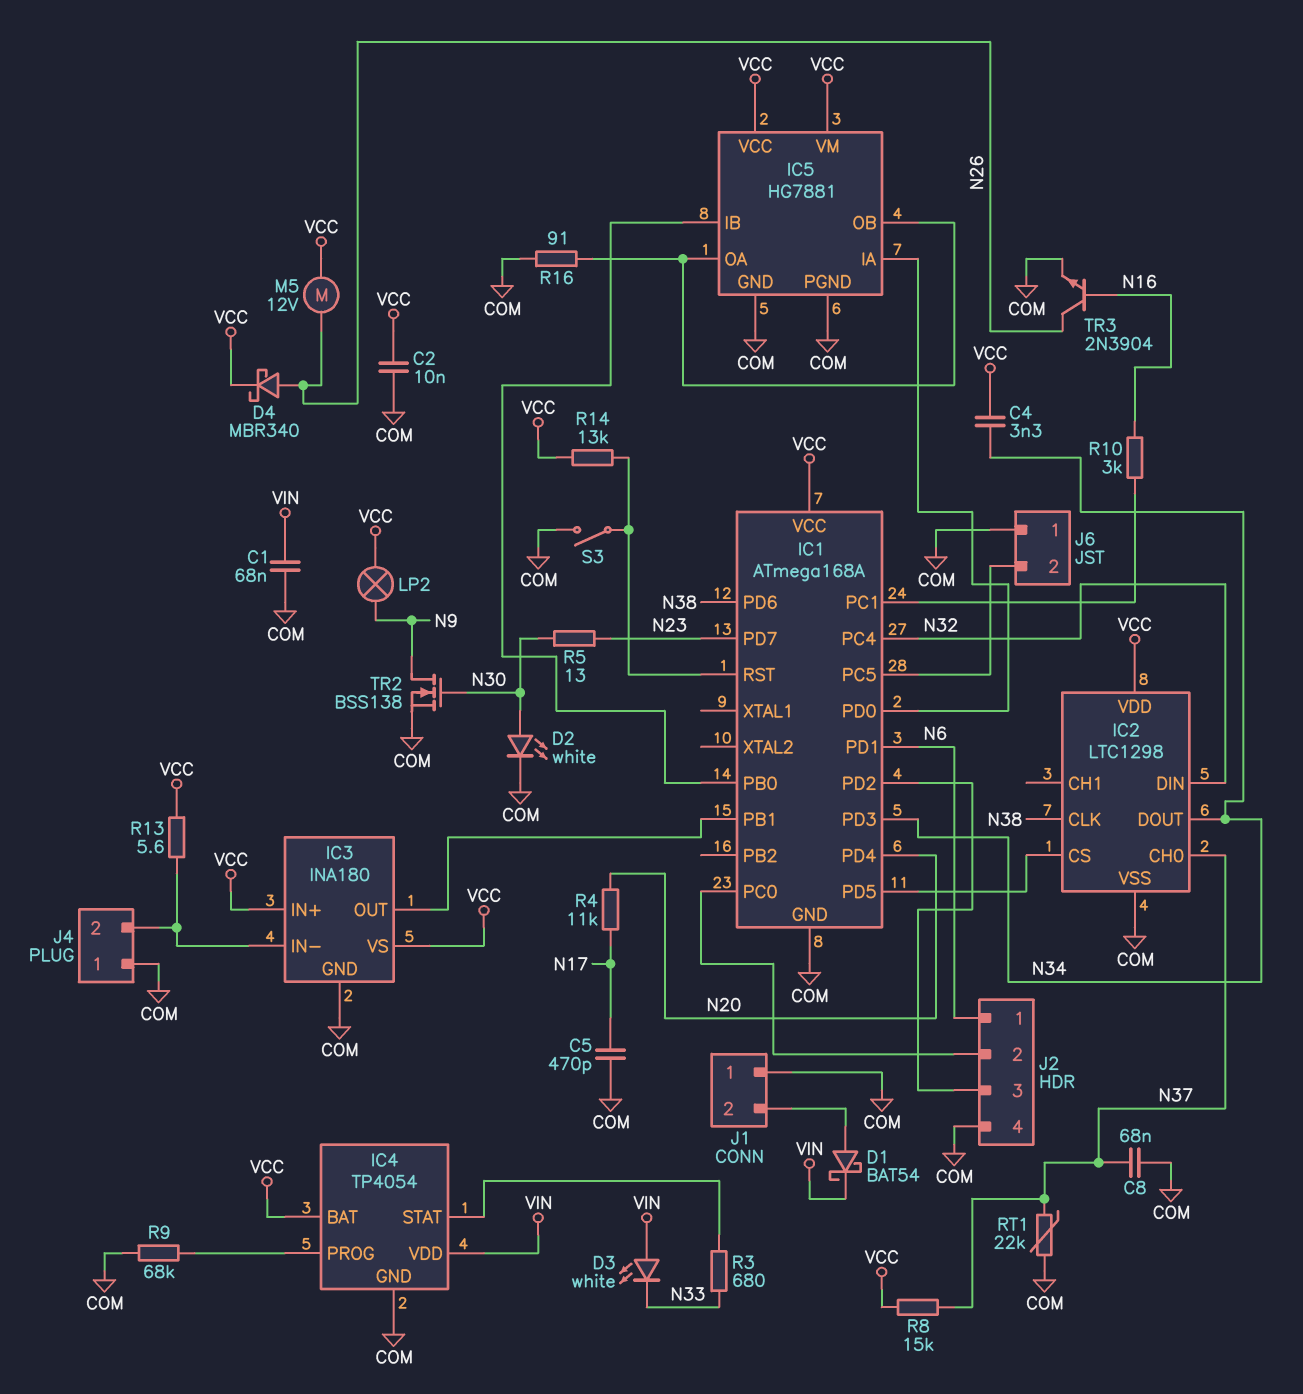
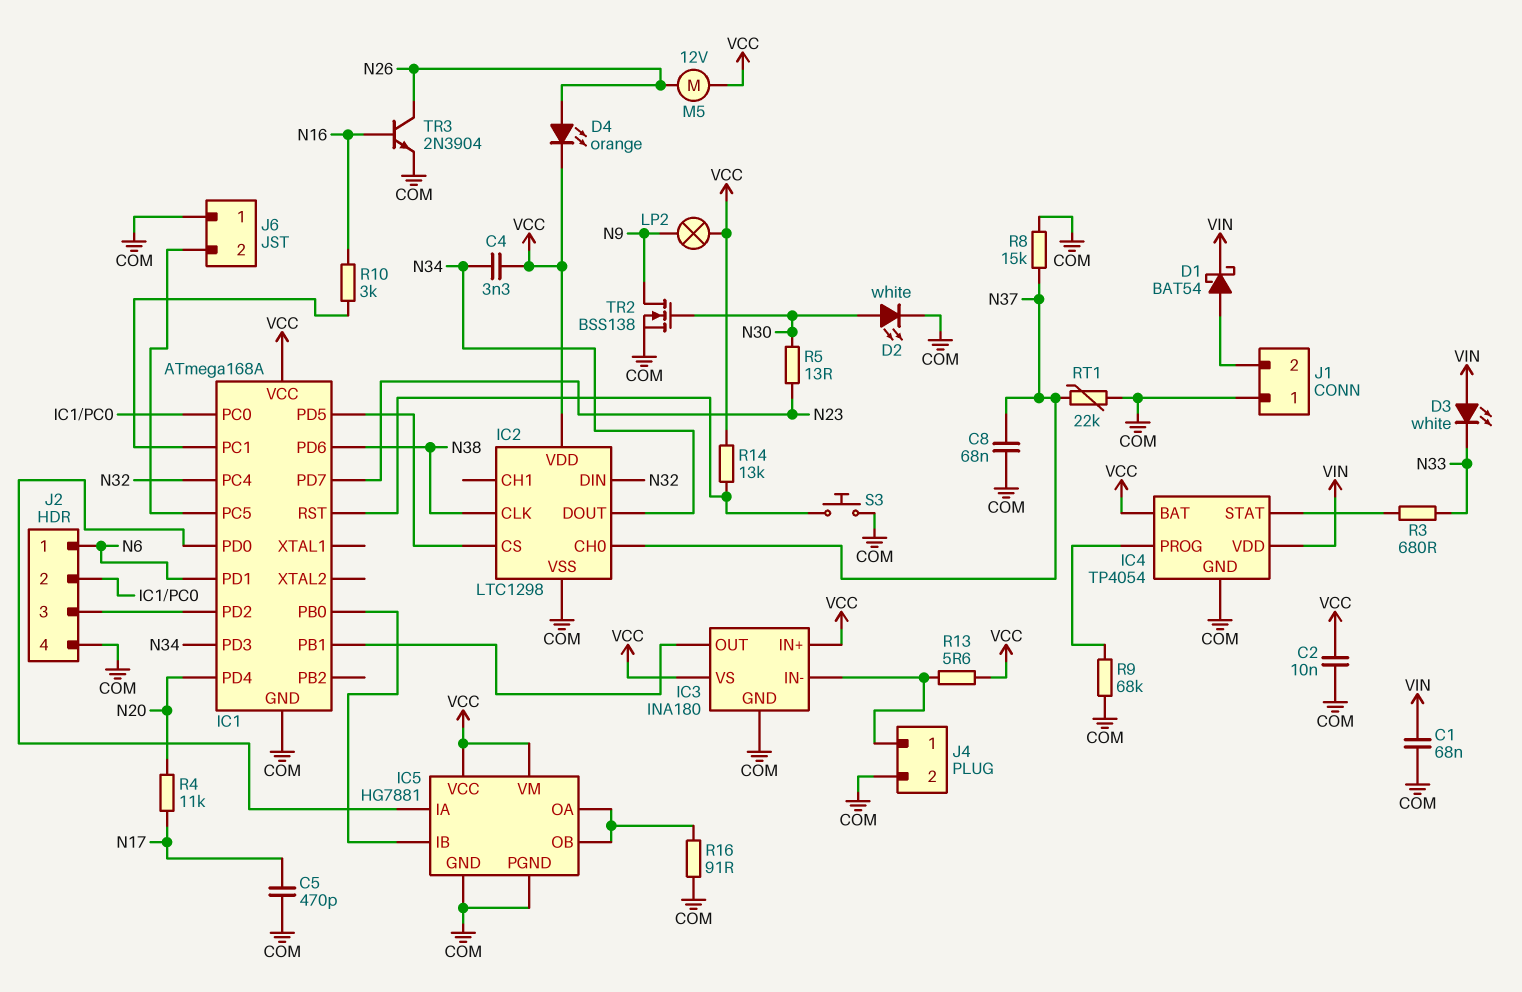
D4: schottky MBR340 (A N26, K VCC) -> LED orange (A N26, K VCC)
J4 pin 1: COM -> IC3/IN-
J4 pin 2: IC3/IN- -> COM
R8: 15k (N37, VCC) -> 15k (COM, N37)
S3: switch (COM, IC1/RST) -> button (COM, IC1/RST)

